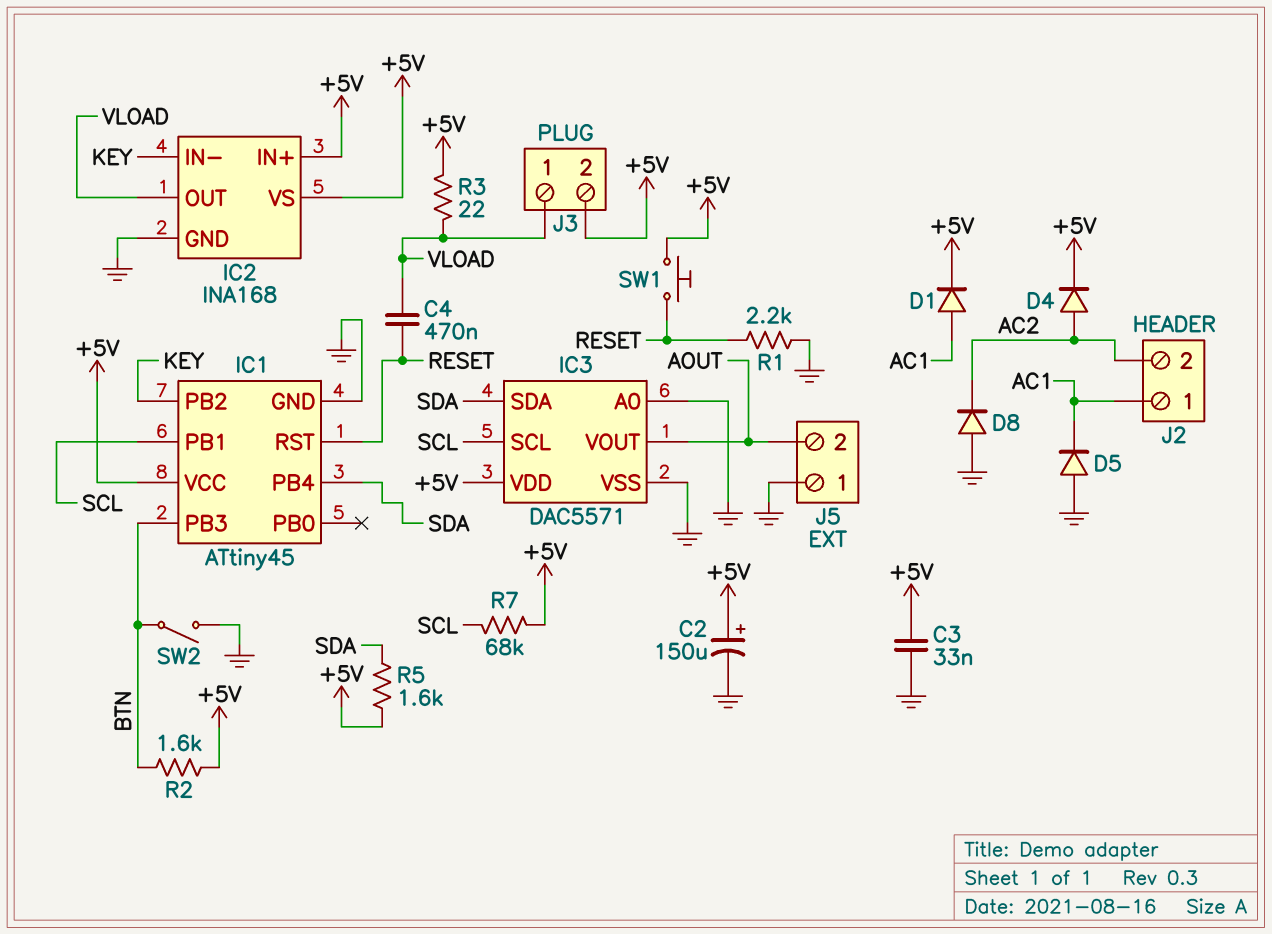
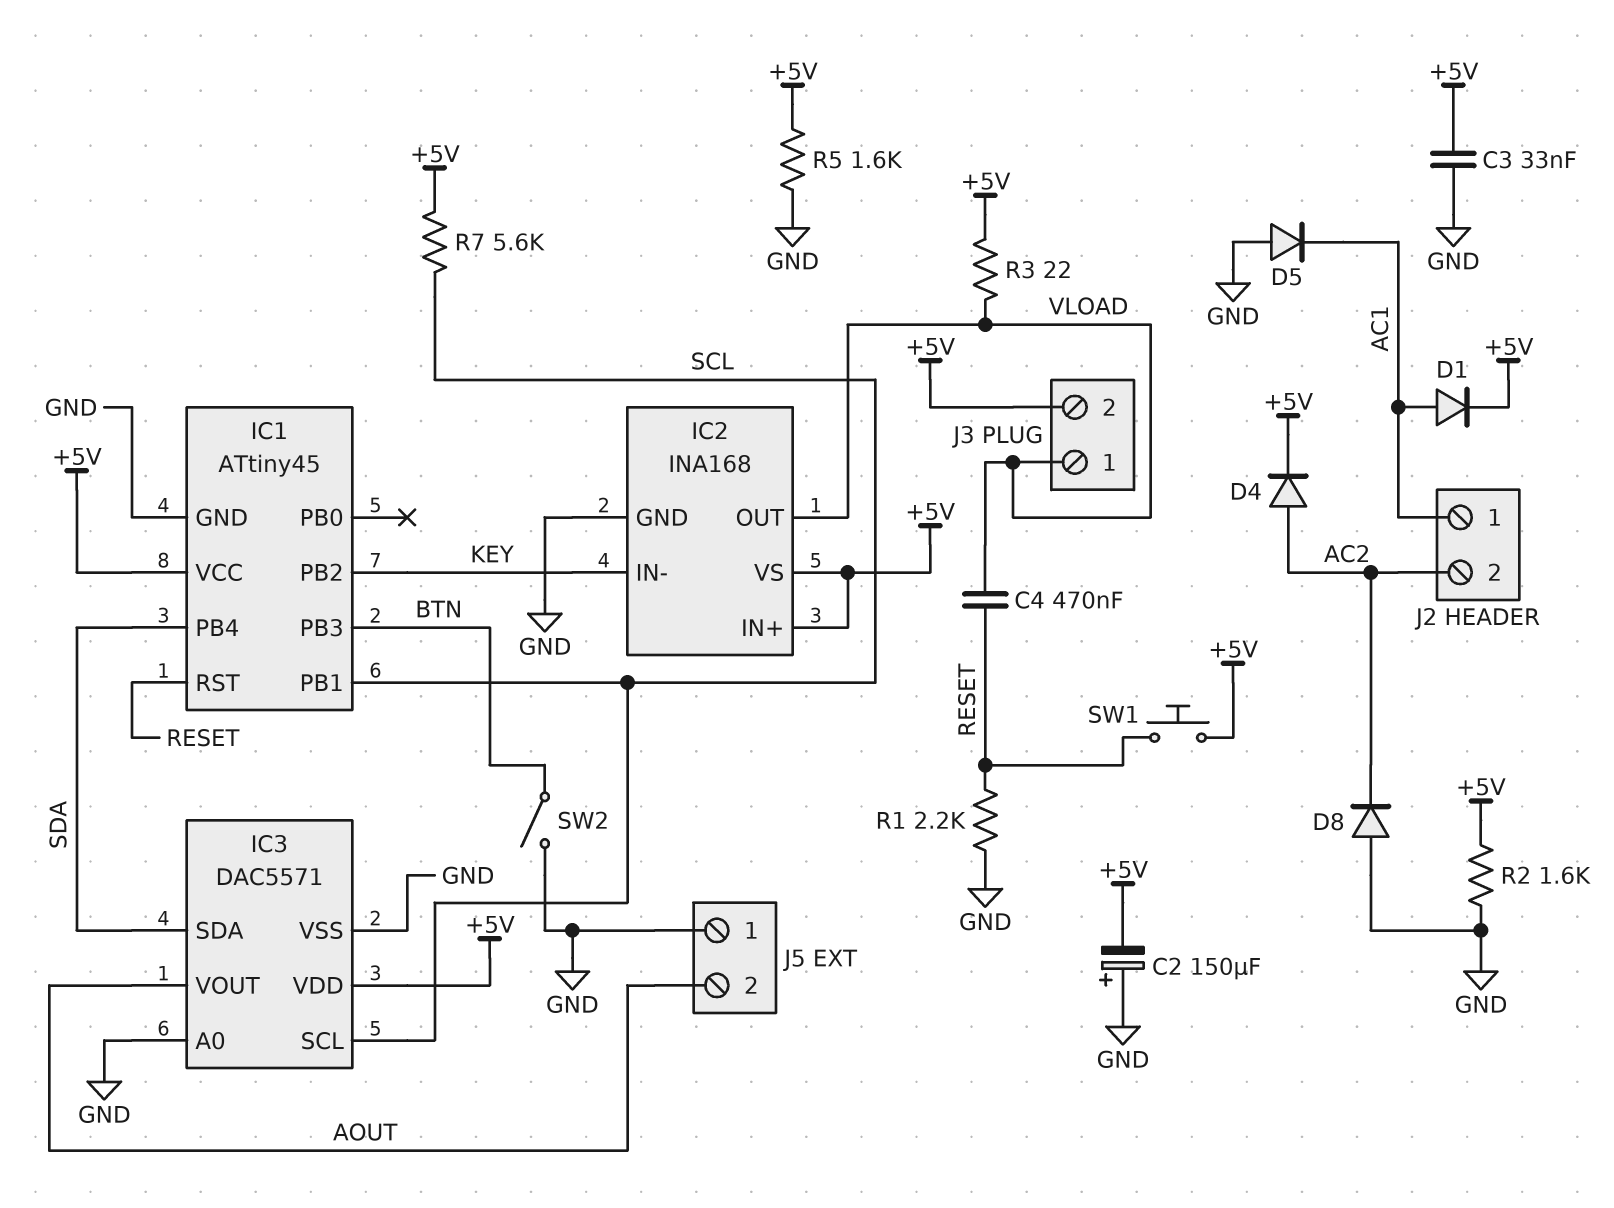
C2: 150uF (plus +5V, minus GND) -> 150uF (plus GND, minus +5V)
R2: 1.6k (+5V, BTN) -> 1.6k (+5V, GND)
R5: 1.6k (+5V, SDA) -> 1.6k (+5V, GND)
R7: 68k (+5V, SCL) -> 5.6k (+5V, SCL)

